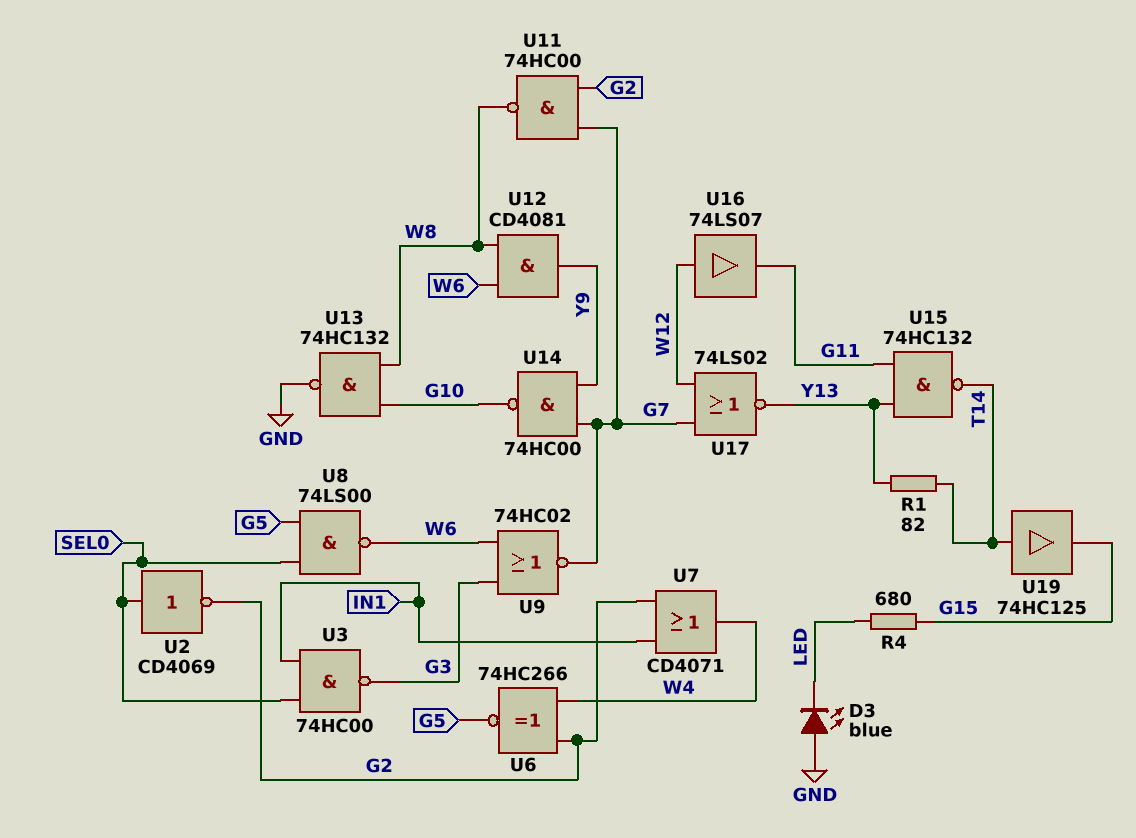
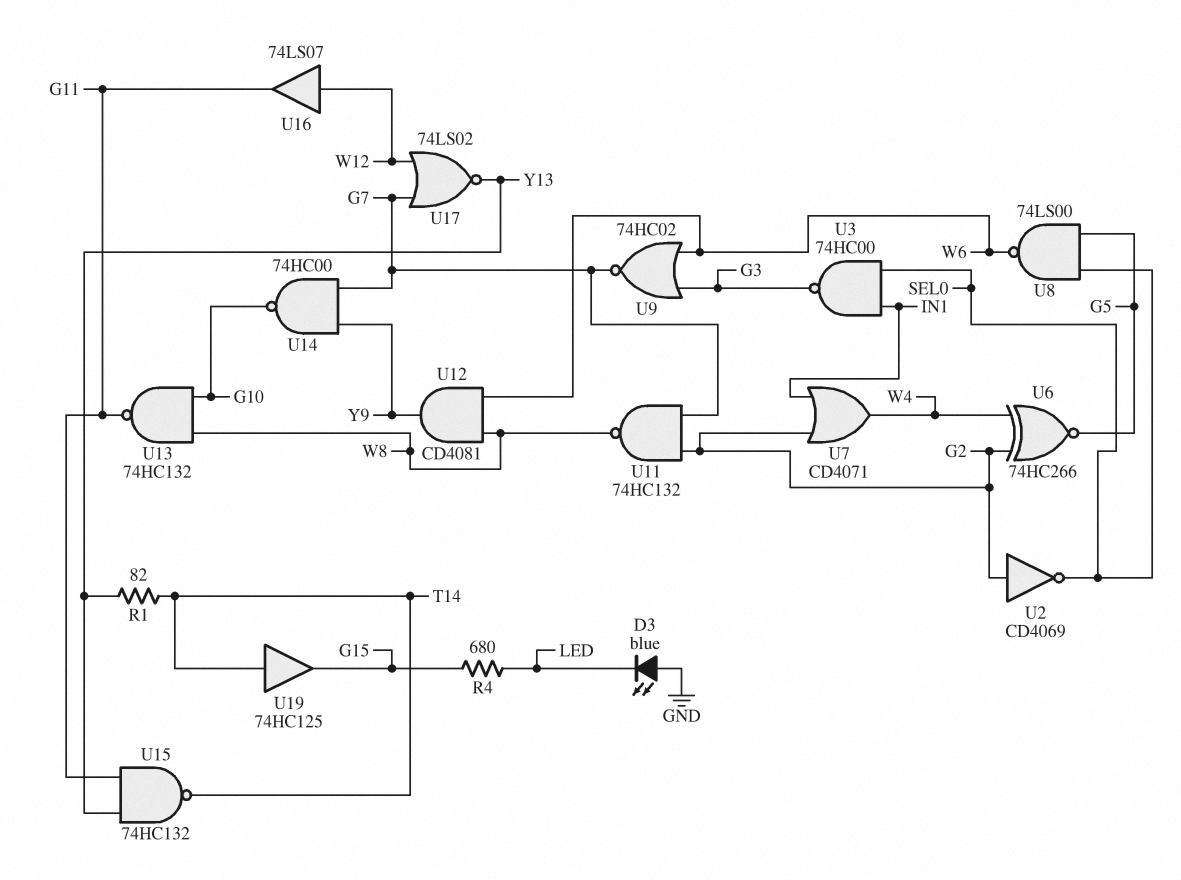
U2: NOT CD4069 (in SEL0, out G2) -> NOT CD4069 (in G2, out SEL0)
U11: NAND 74HC00 (in G2, in G7, out W8) -> NAND 74HC132 (in G2, in G7, out W8)
U13: NAND 74HC132 (in G10, in W8, out GND) -> NAND 74HC132 (in G10, in W8, out G11)

